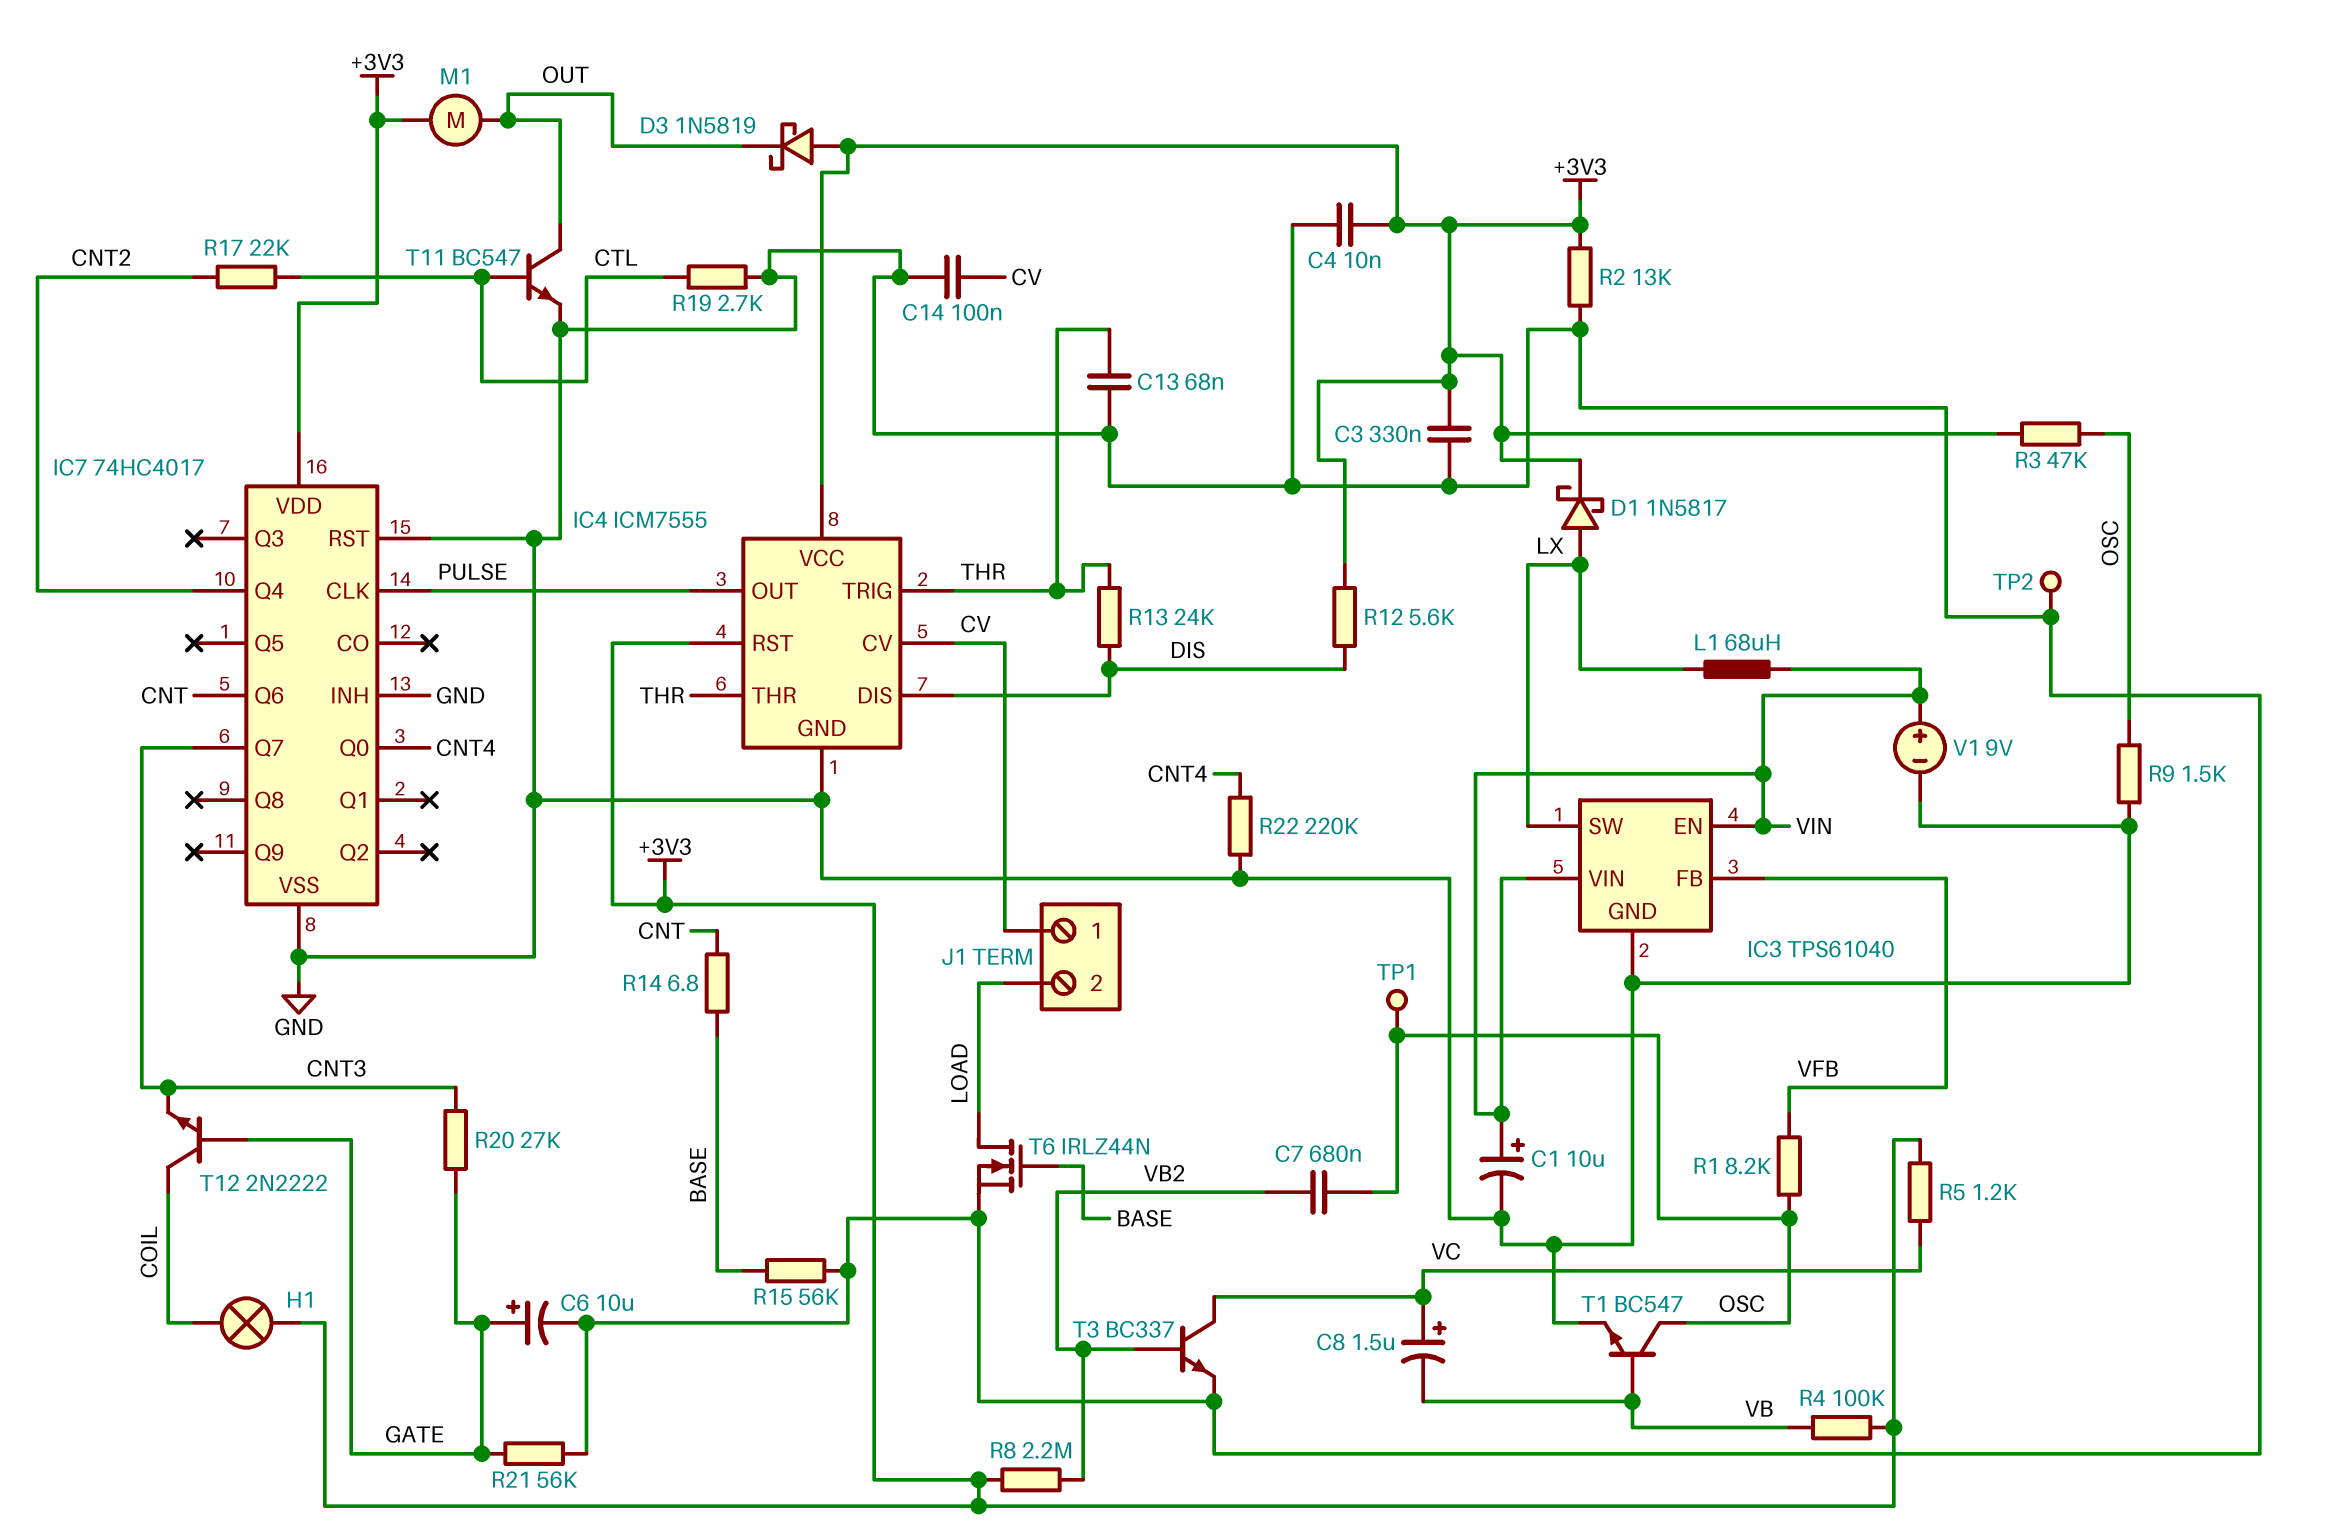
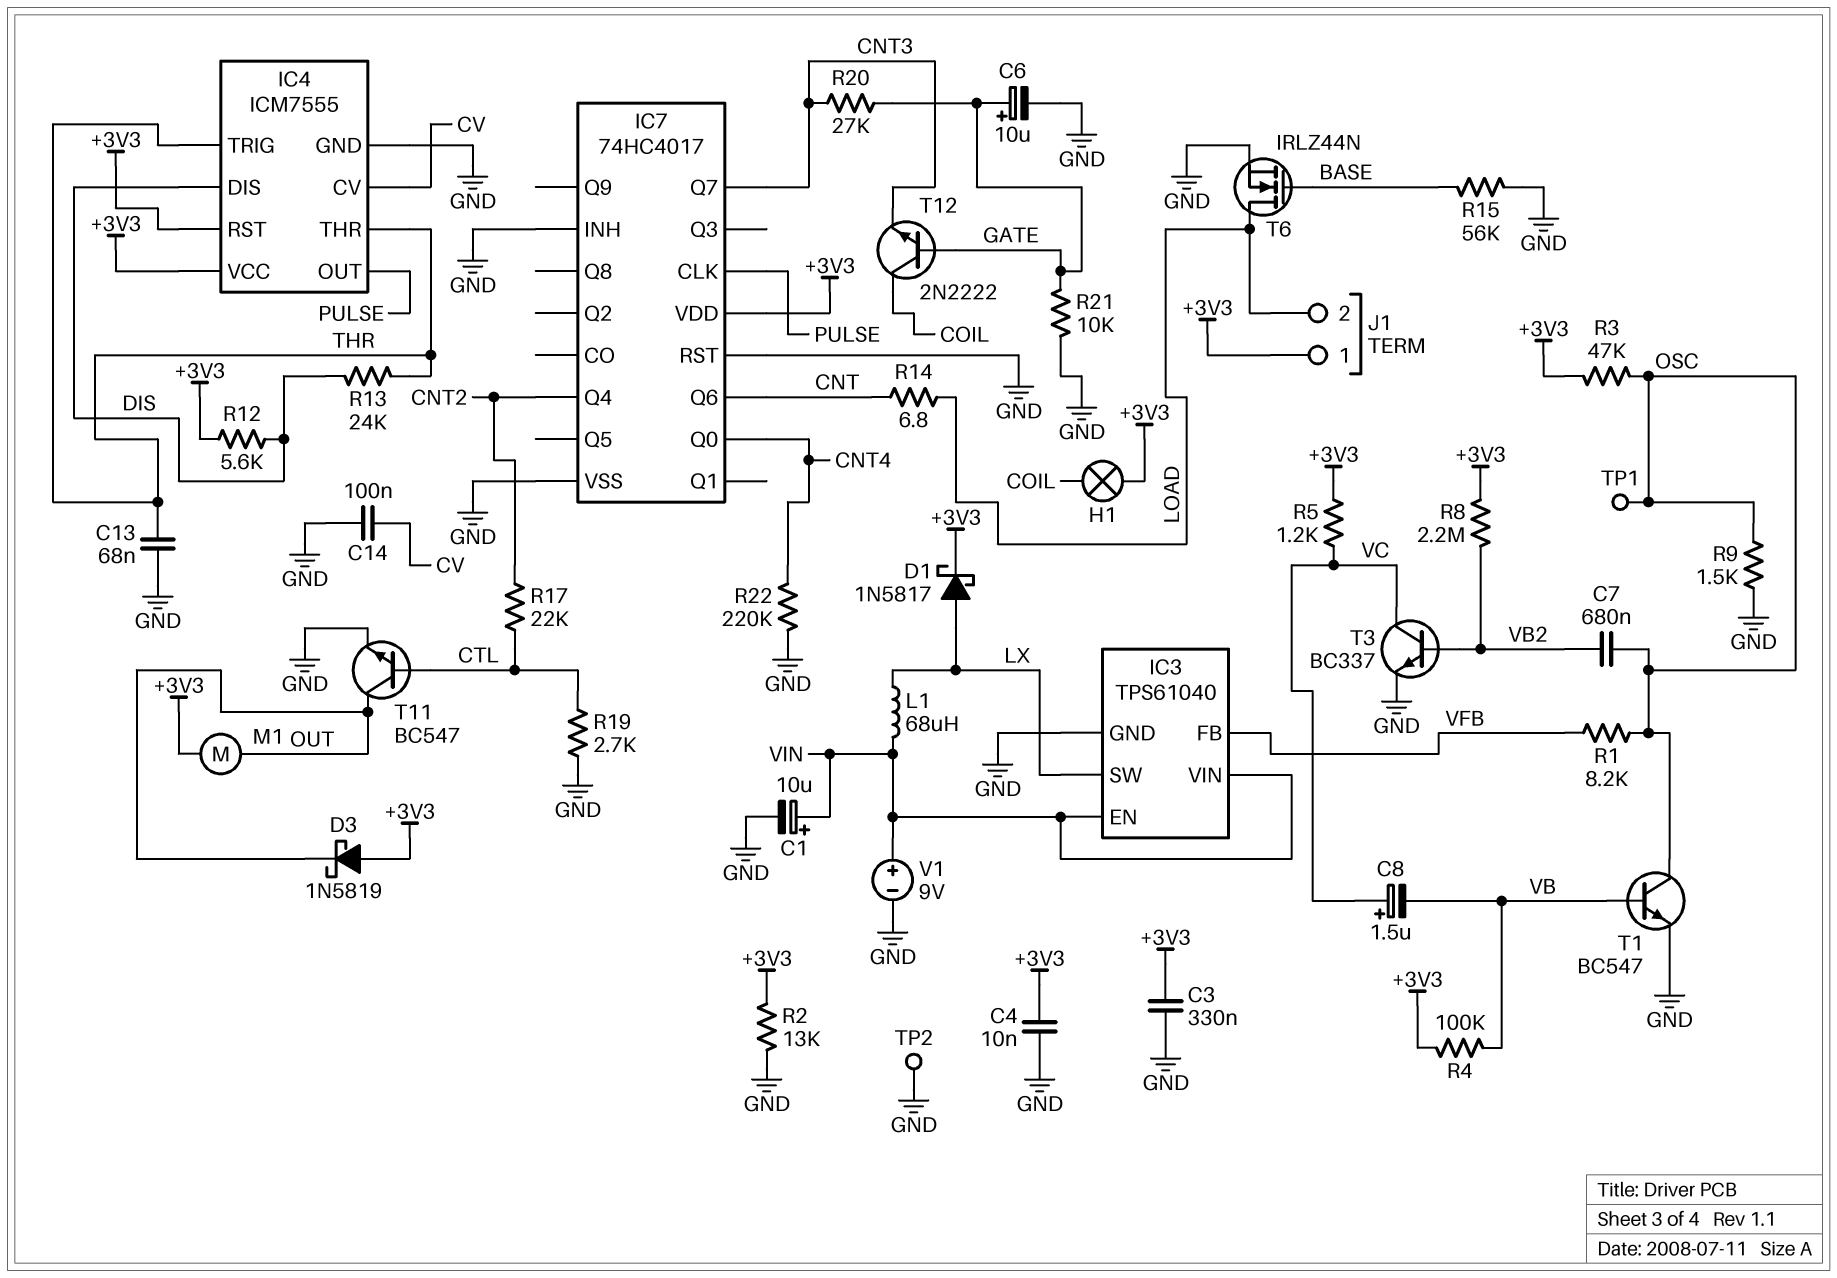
J1 pin 1: CV -> +3V3
R14: 6.8 (BASE, CNT) -> 6.8 (CNT, LOAD)
R21: 56k (GATE, GND) -> 10k (GATE, GND)

